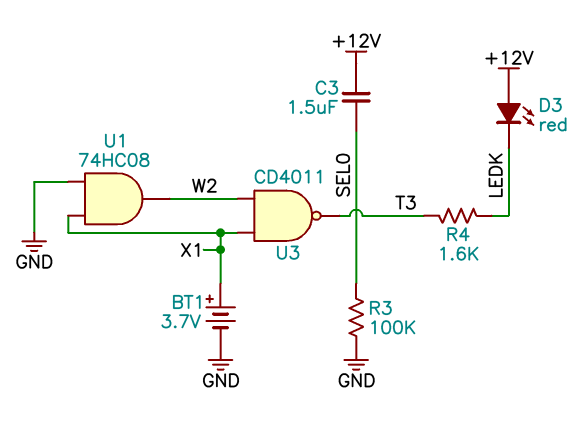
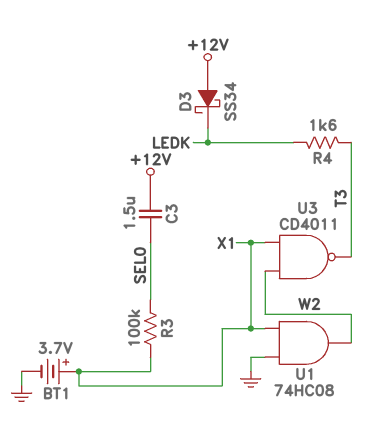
D3: LED red (A +12V, K LEDK) -> schottky SS34 (A +12V, K LEDK)
R3: 100k (GND, SEL0) -> 100k (SEL0, X1)

